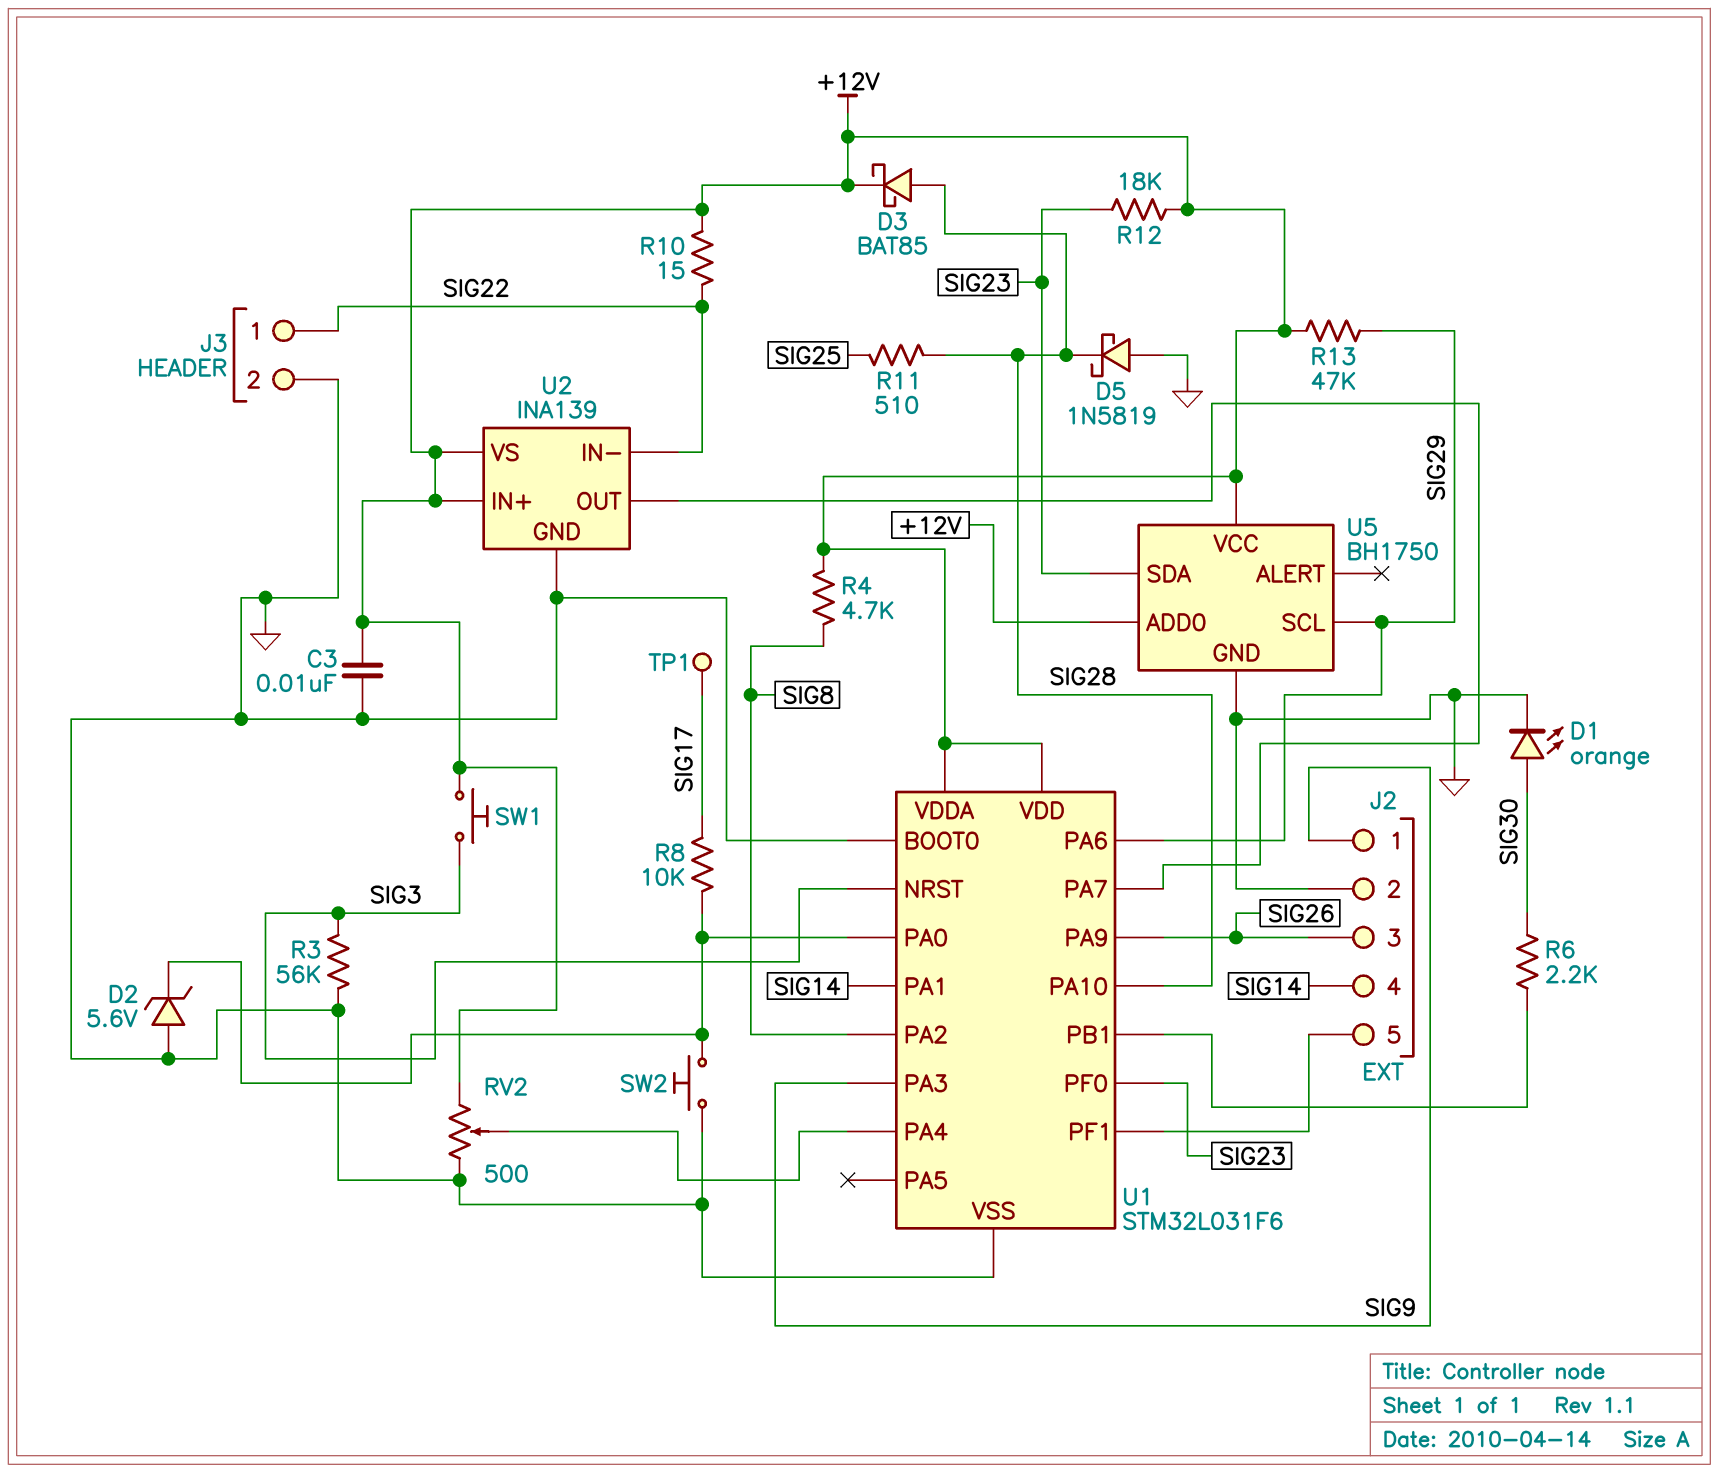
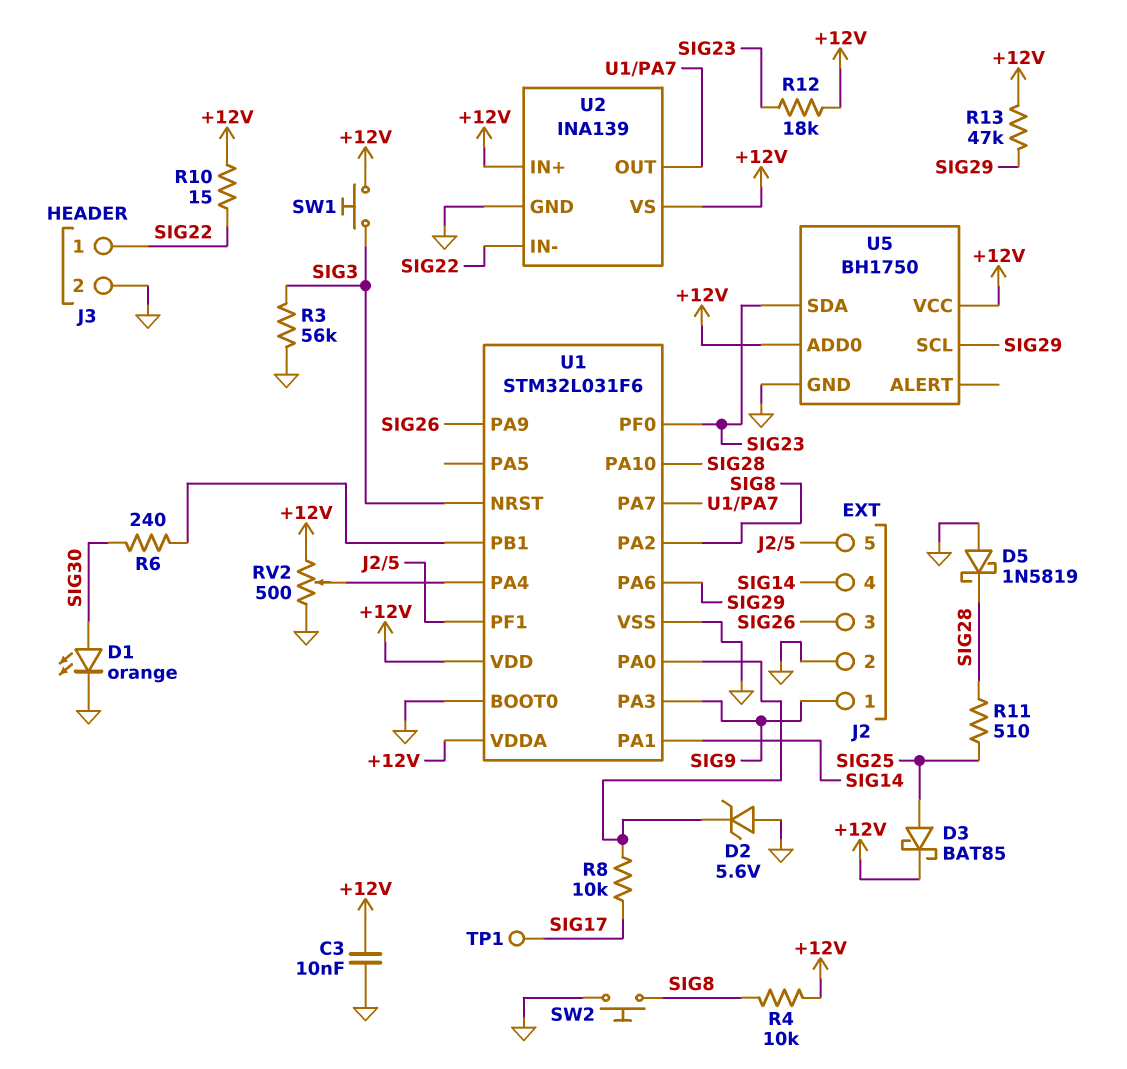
D3: schottky BAT85 (A SIG28, K +12V) -> schottky BAT85 (A SIG25, K +12V)
R4: 4.7k (+12V, SIG8) -> 10k (+12V, SIG8)
R6: 2.2k (SIG30, U1/PB1) -> 240 (SIG30, U1/PB1)
SW2: button (GND, U1/PA0) -> button (GND, SIG8)

